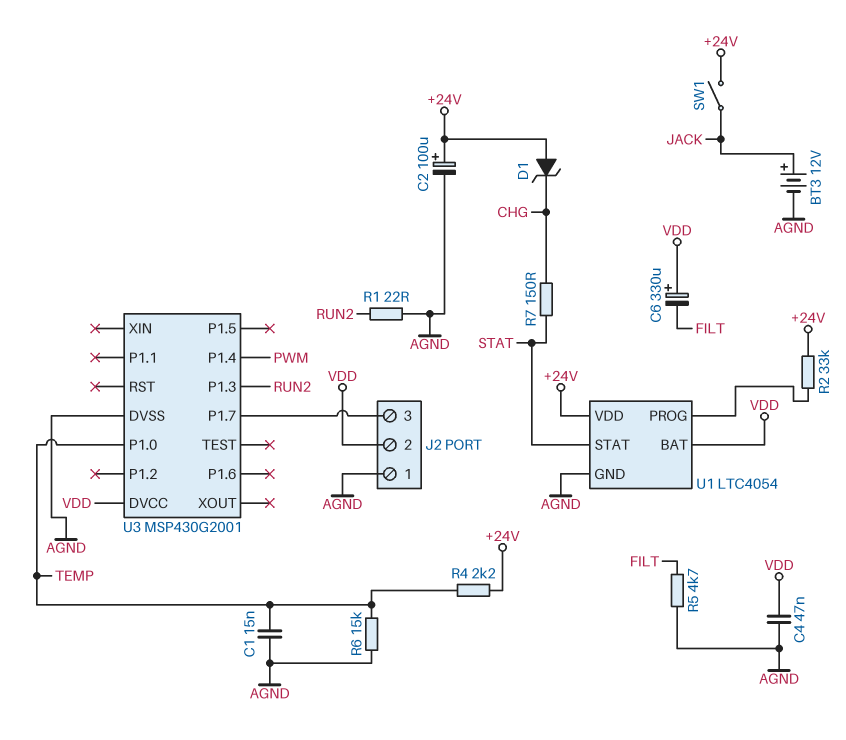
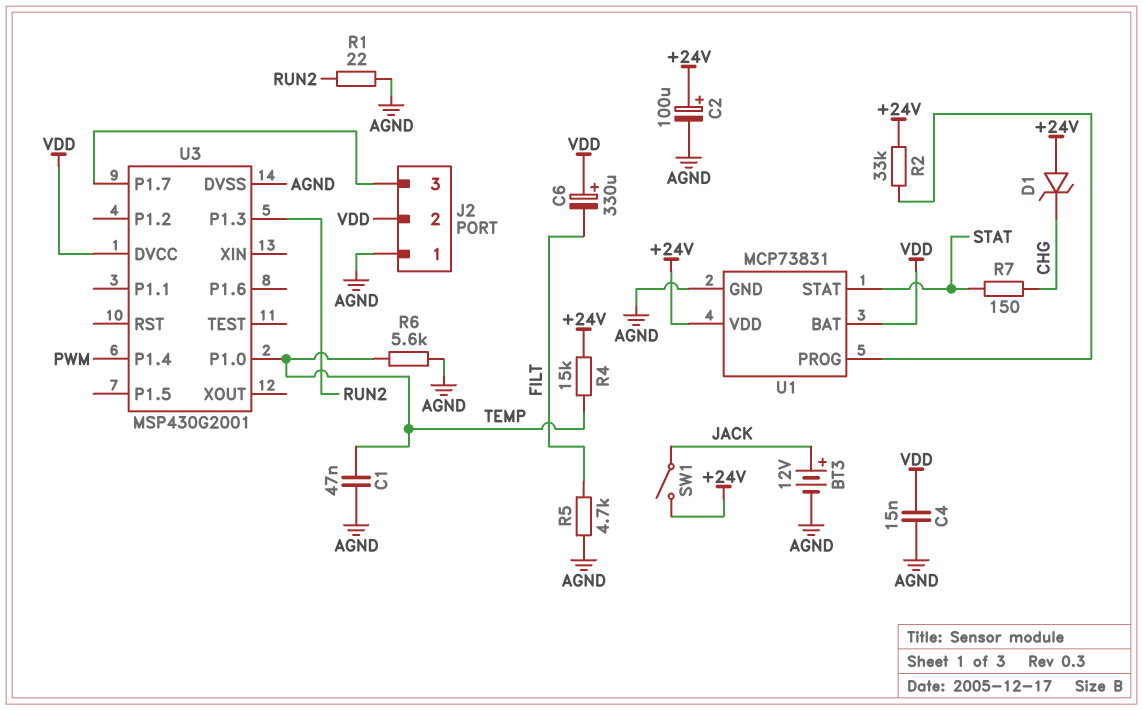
C1: 15nF (AGND, TEMP) -> 47nF (AGND, TEMP)
C4: 47nF (AGND, VDD) -> 15nF (AGND, VDD)
R4: 2.2k (+24V, TEMP) -> 15k (+24V, TEMP)
R6: 15k (AGND, TEMP) -> 5.6k (AGND, TEMP)
U1: LTC4054 -> MCP73831

